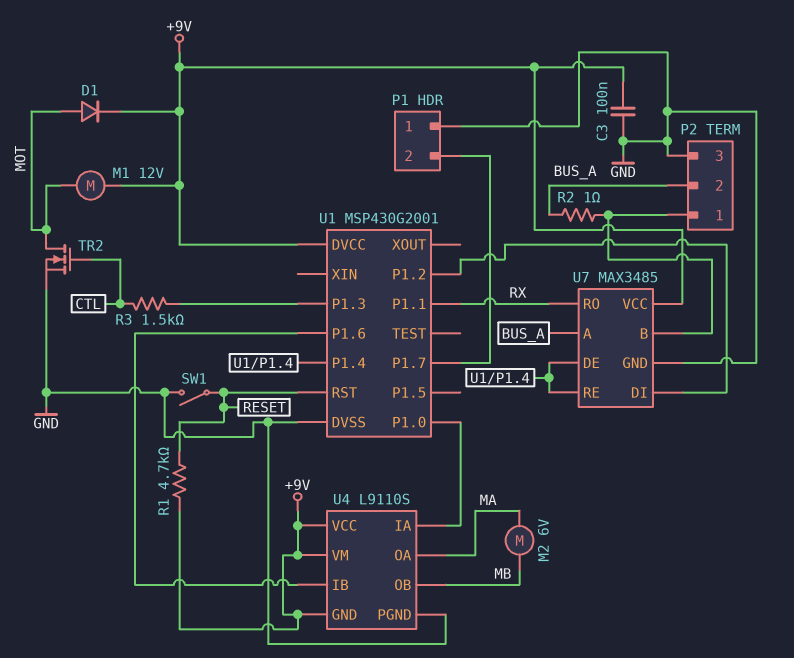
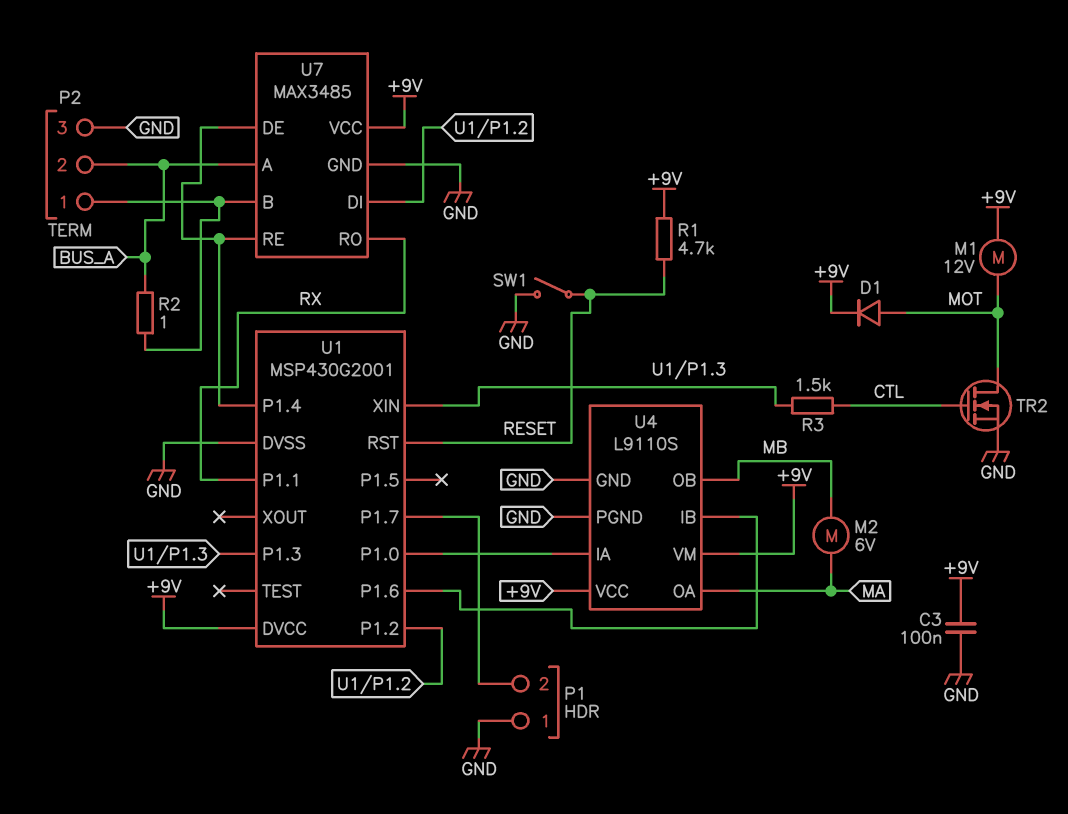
U1 pin XIN: none -> U1/P1.3
U4 pin GND: +9V -> GND

